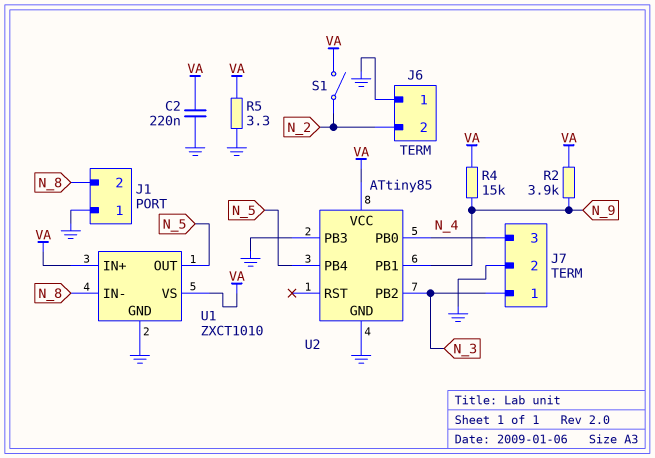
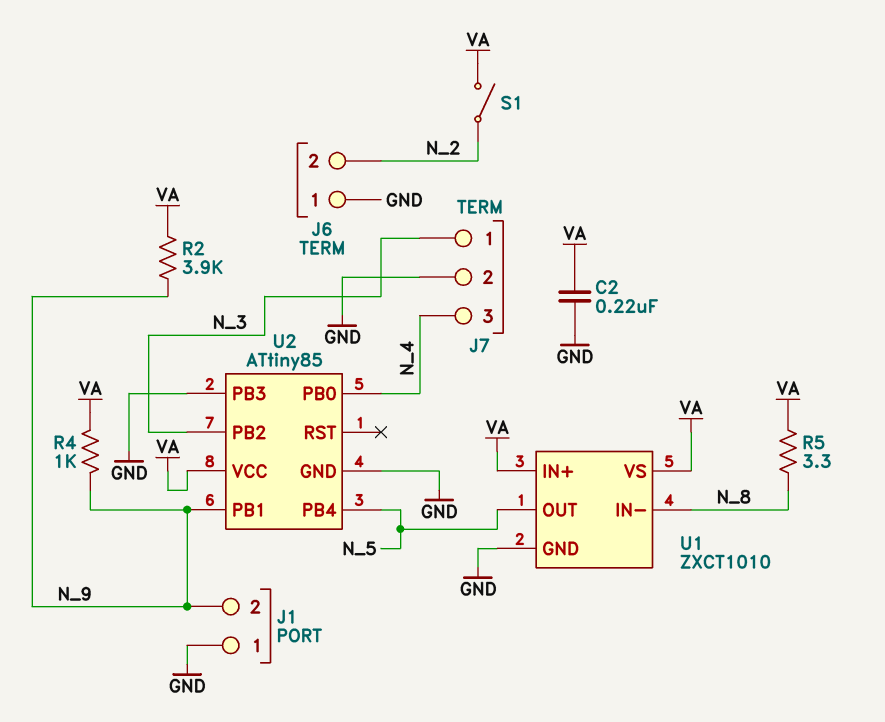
J1 pin 2: N_8 -> N_9
R4: 15k (N_9, VA) -> 1k (N_9, VA)
R5: 3.3 (GND, VA) -> 3.3 (N_8, VA)

